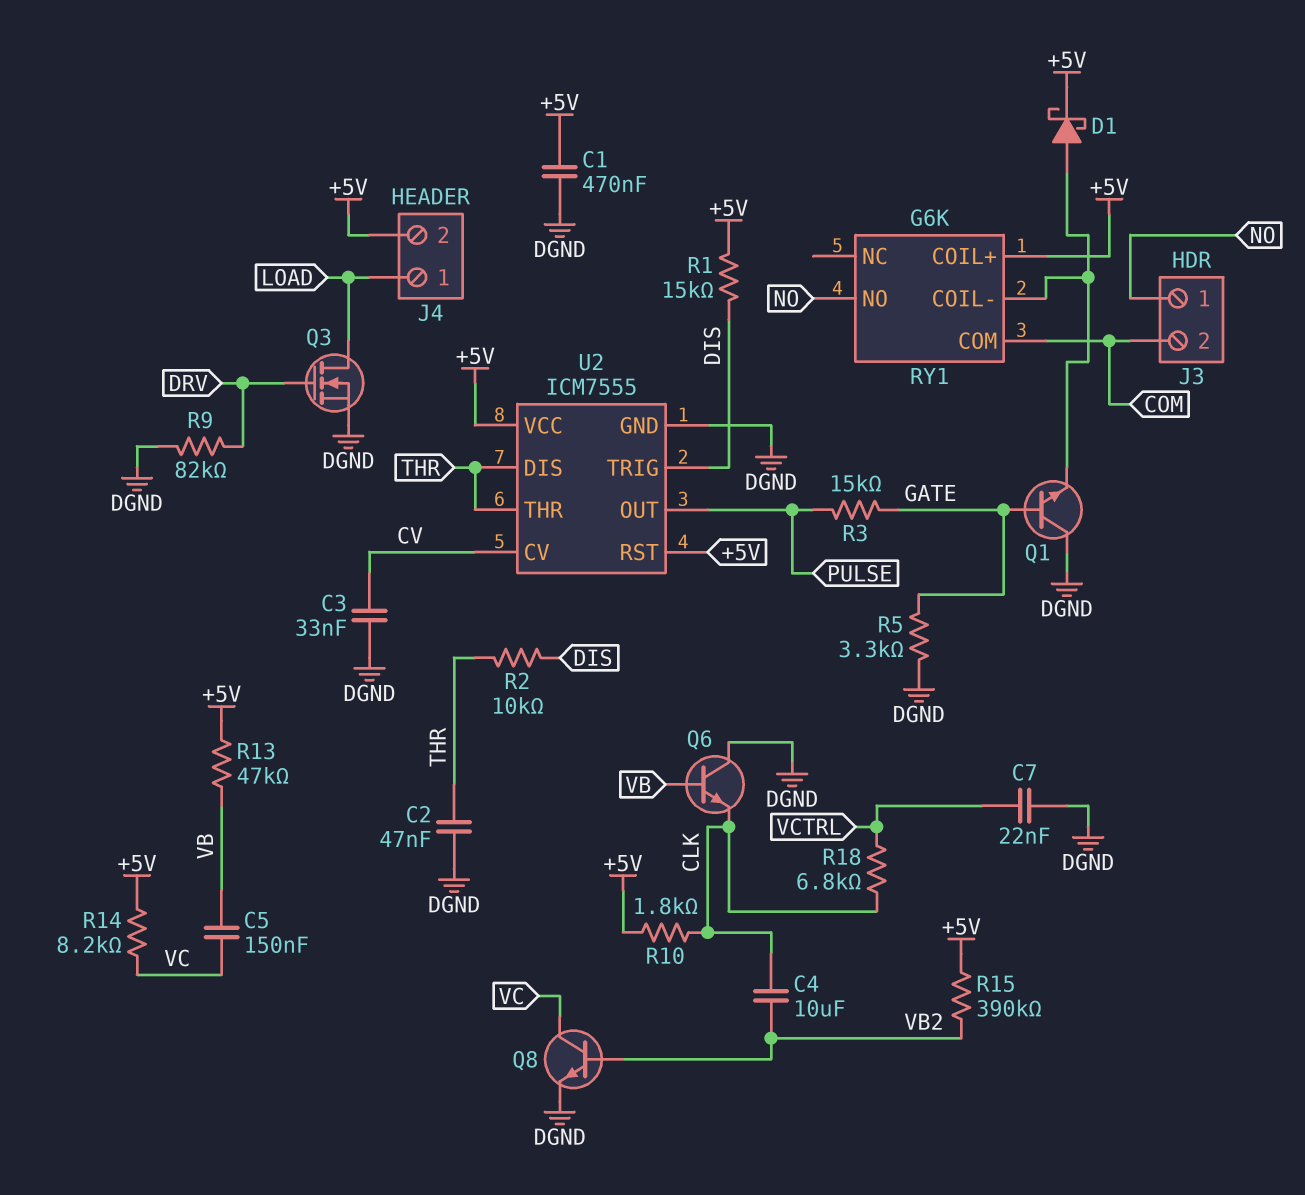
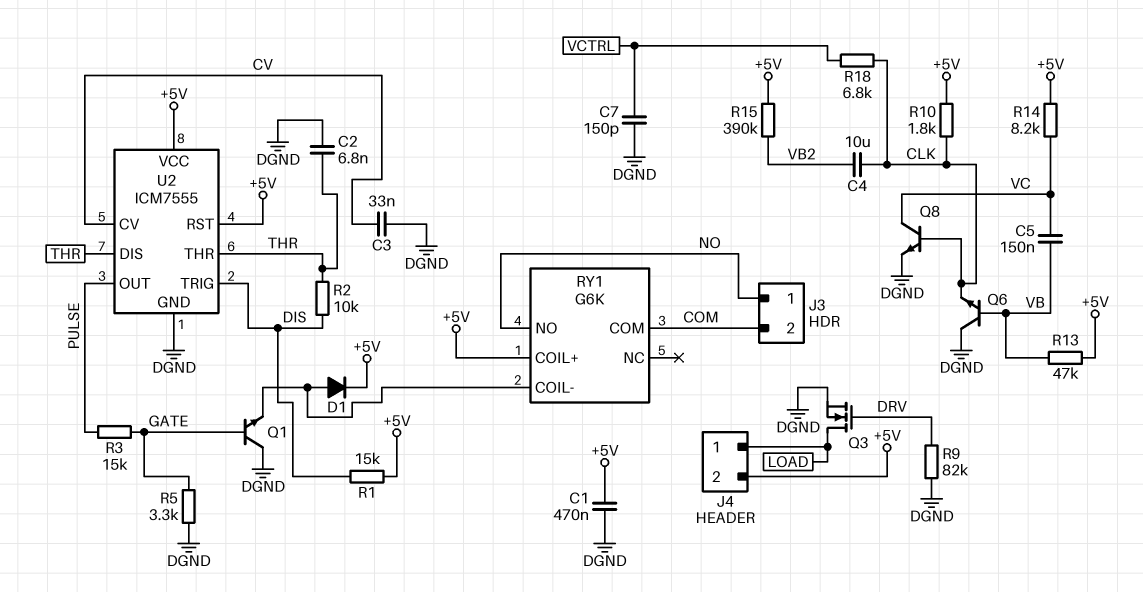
C2: 47nF (DGND, THR) -> 6.8nF (DGND, THR)
C7: 22nF (DGND, VCTRL) -> 150pF (DGND, VCTRL)
D1: schottky (A RY1/COIL-, K +5V) -> diode (A RY1/COIL-, K +5V)
Q8: NPN (B VB2, C VC, E DGND) -> NPN (B CLK, C VC, E DGND)

